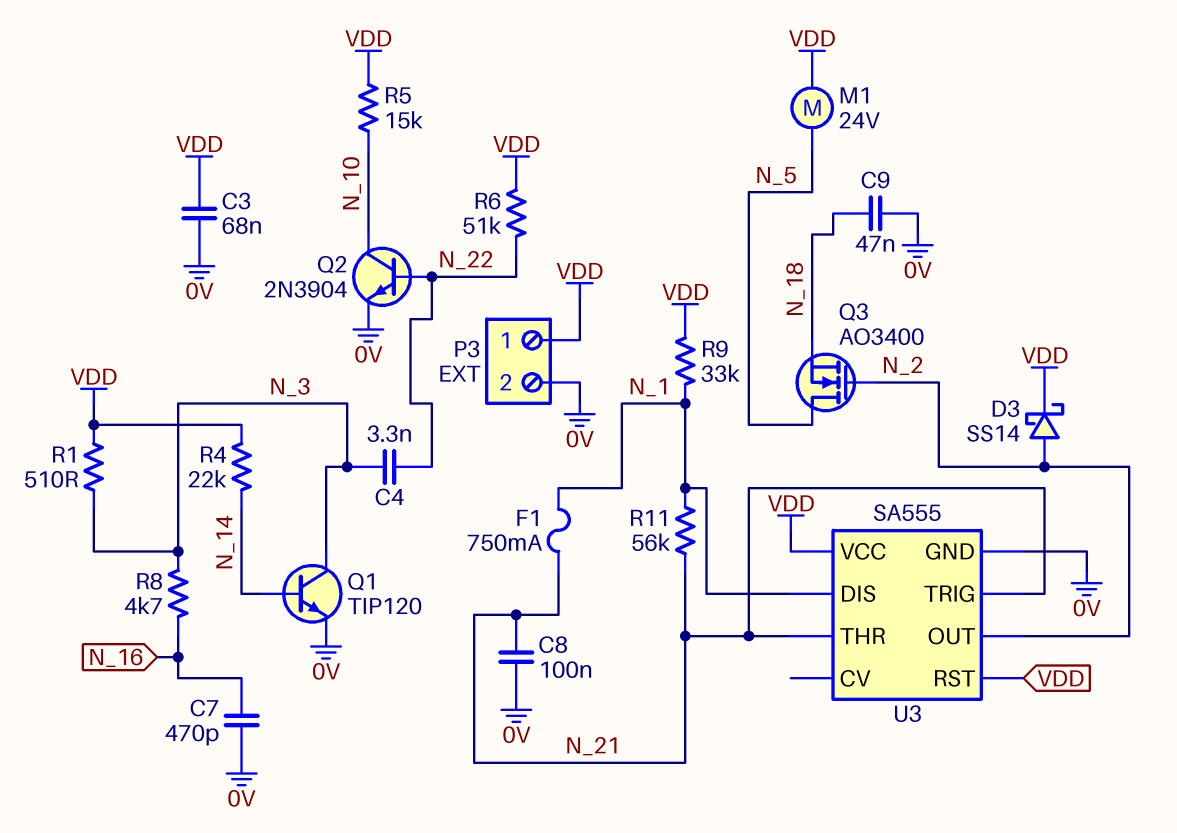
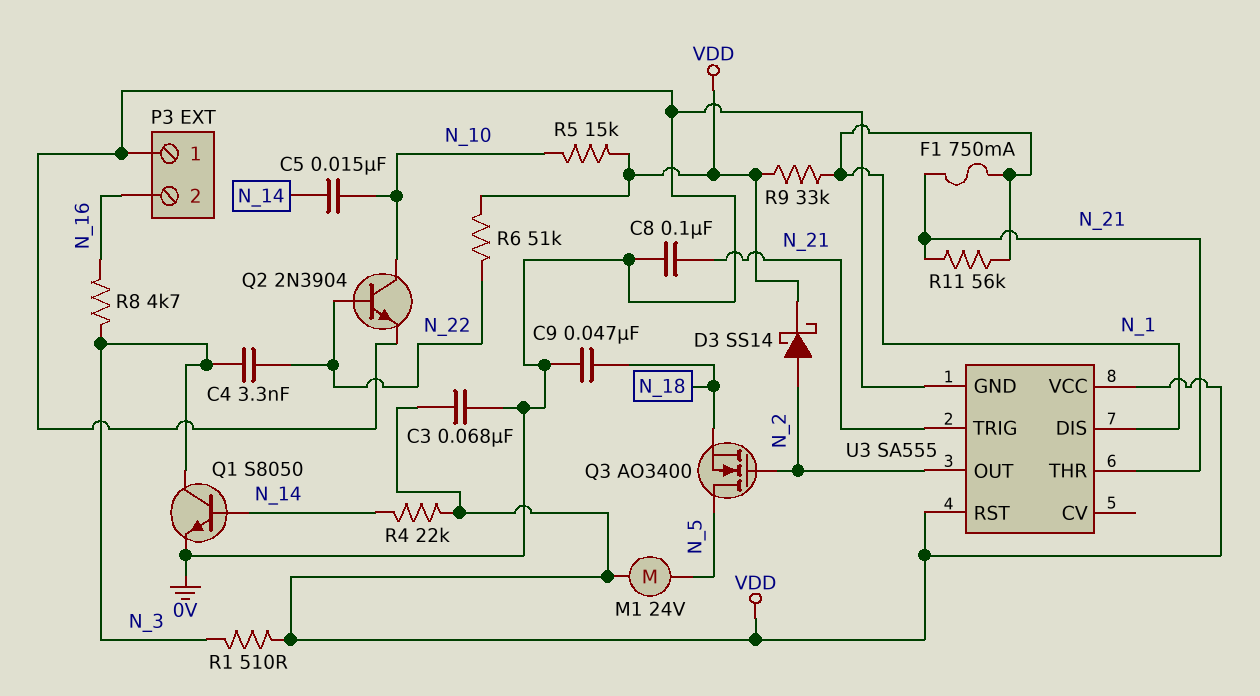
C5: none -> 15nF (N_10, N_14)
C7: 470pF (0V, N_16) -> none
P3 pin 1: VDD -> 0V
P3 pin 2: 0V -> N_16
Q1: NPN TIP120 (B N_14, C N_3, E 0V) -> NPN S8050 (B N_14, C N_3, E 0V)

